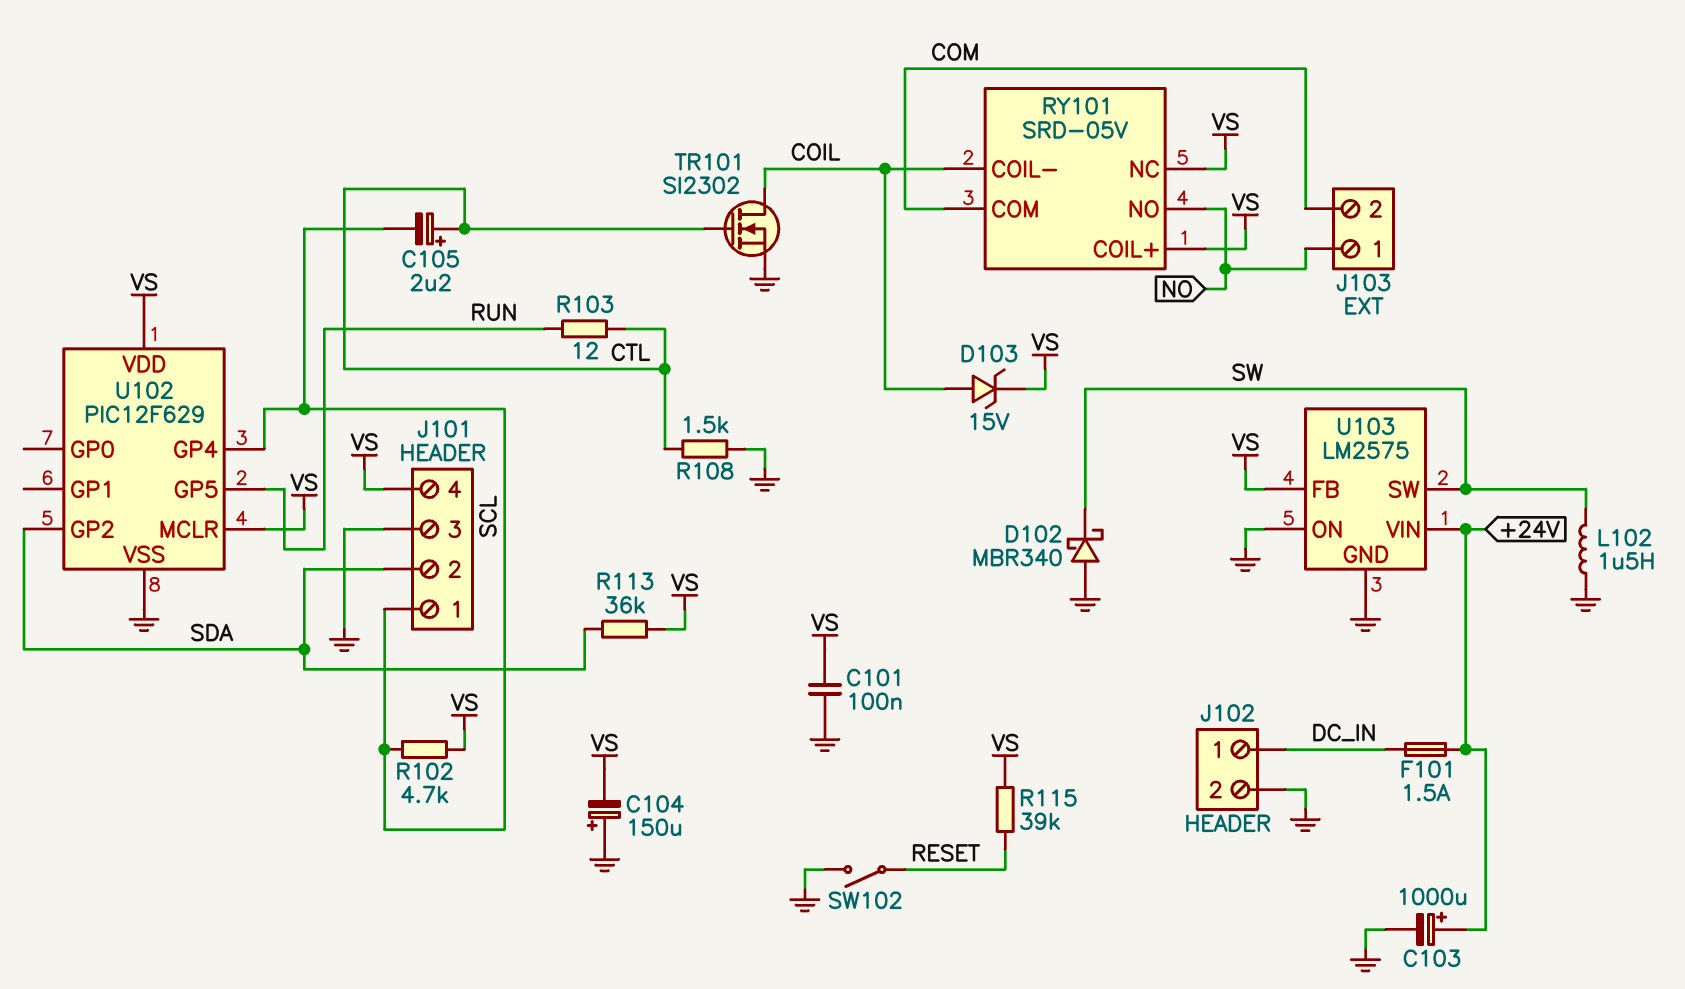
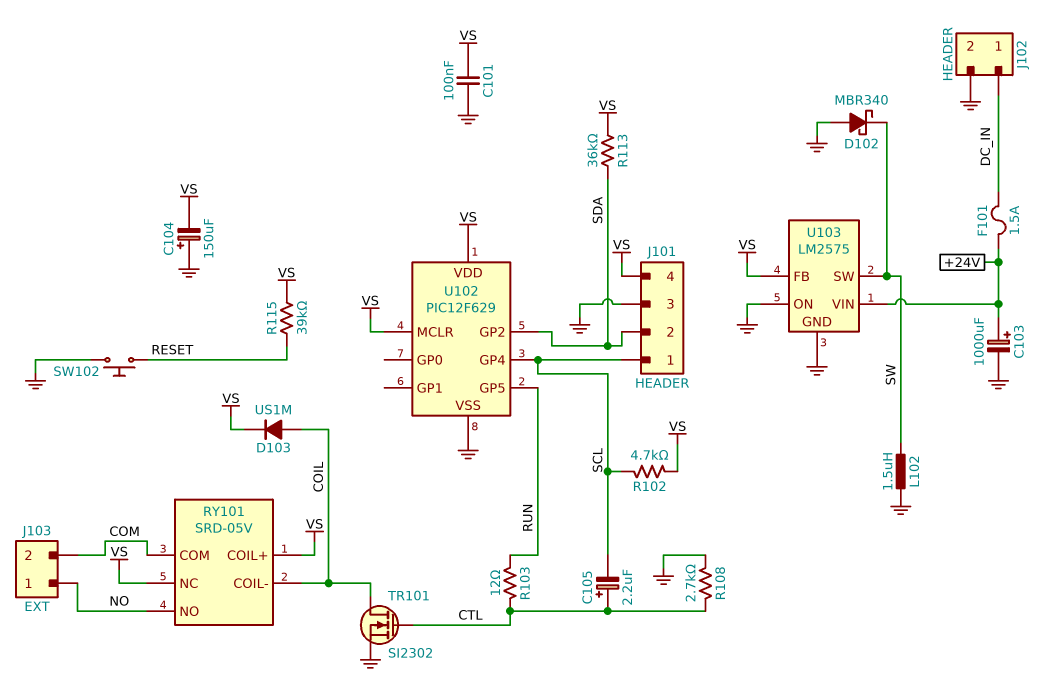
D103: zener 15V (A COIL, K VS) -> diode US1M (A COIL, K VS)
R108: 1.5k (CTL, GND) -> 2.7k (CTL, GND)
SW102: switch (GND, RESET) -> button (GND, RESET)

